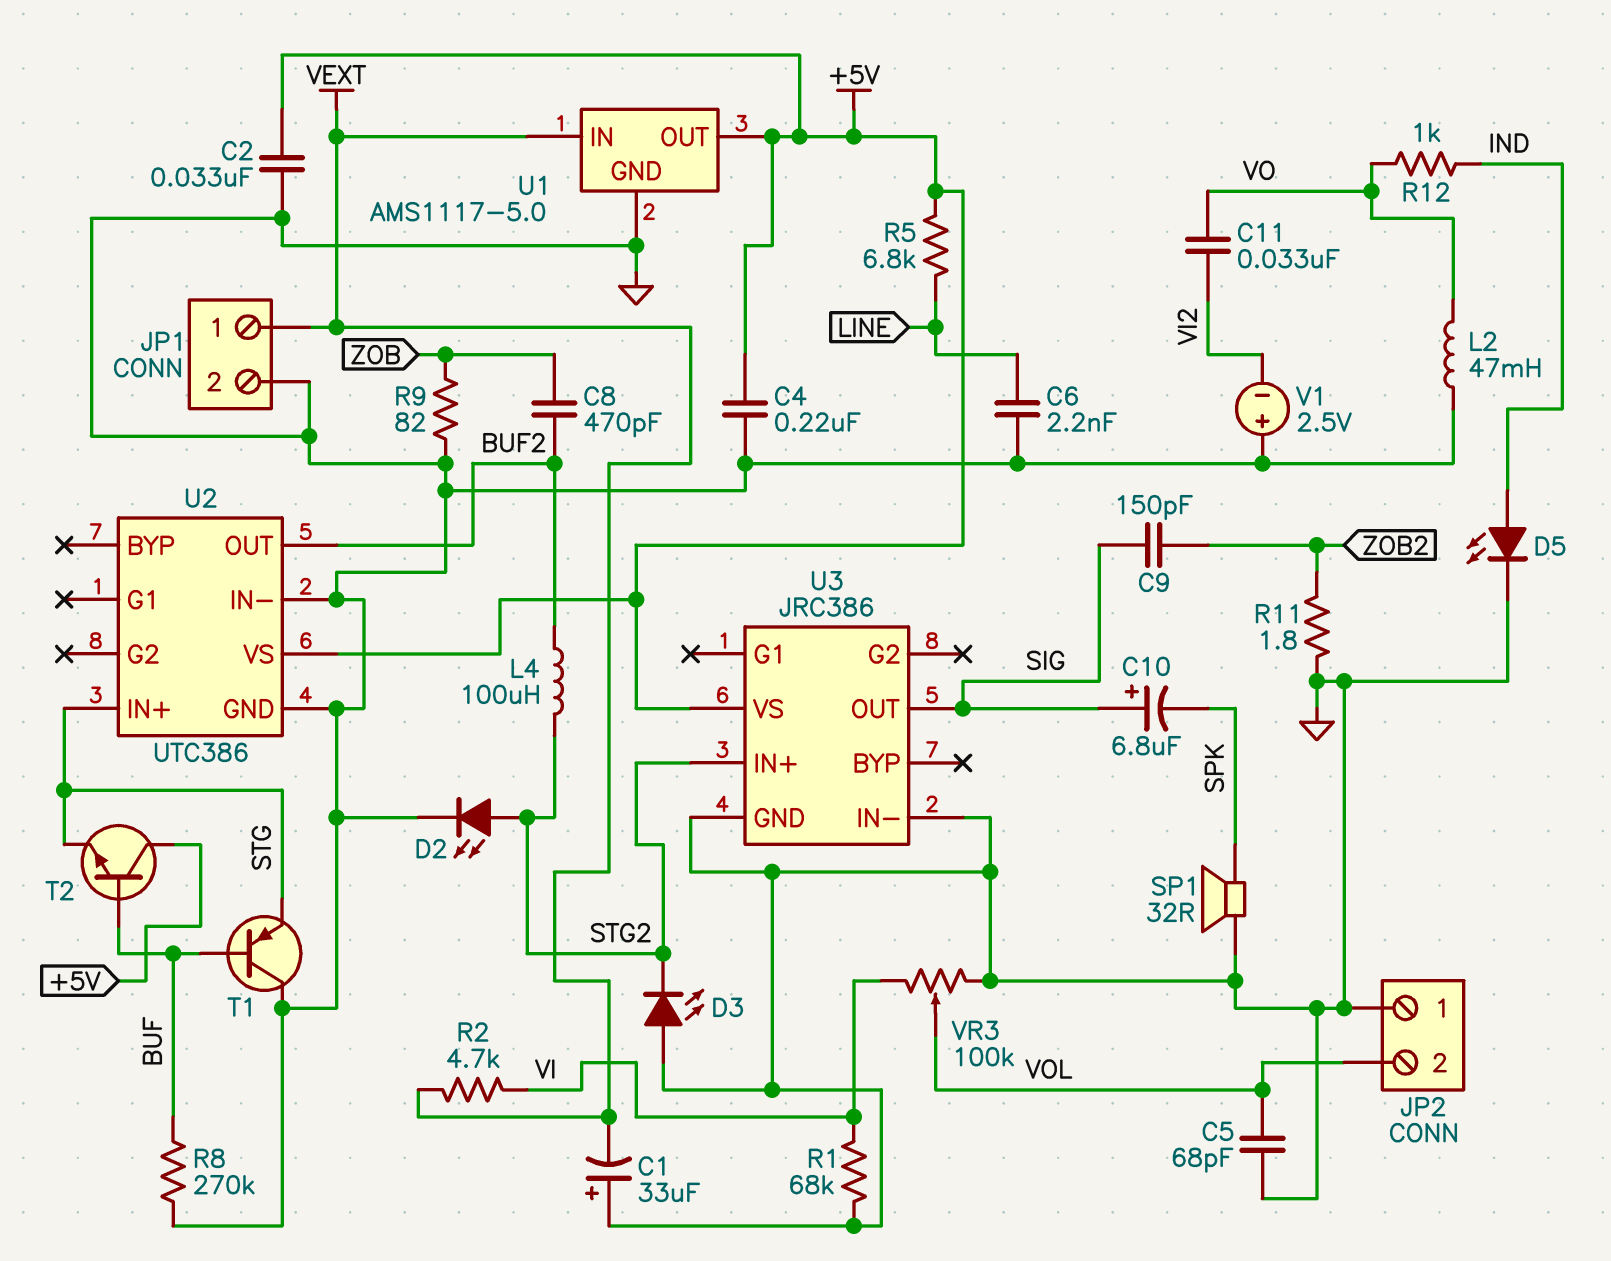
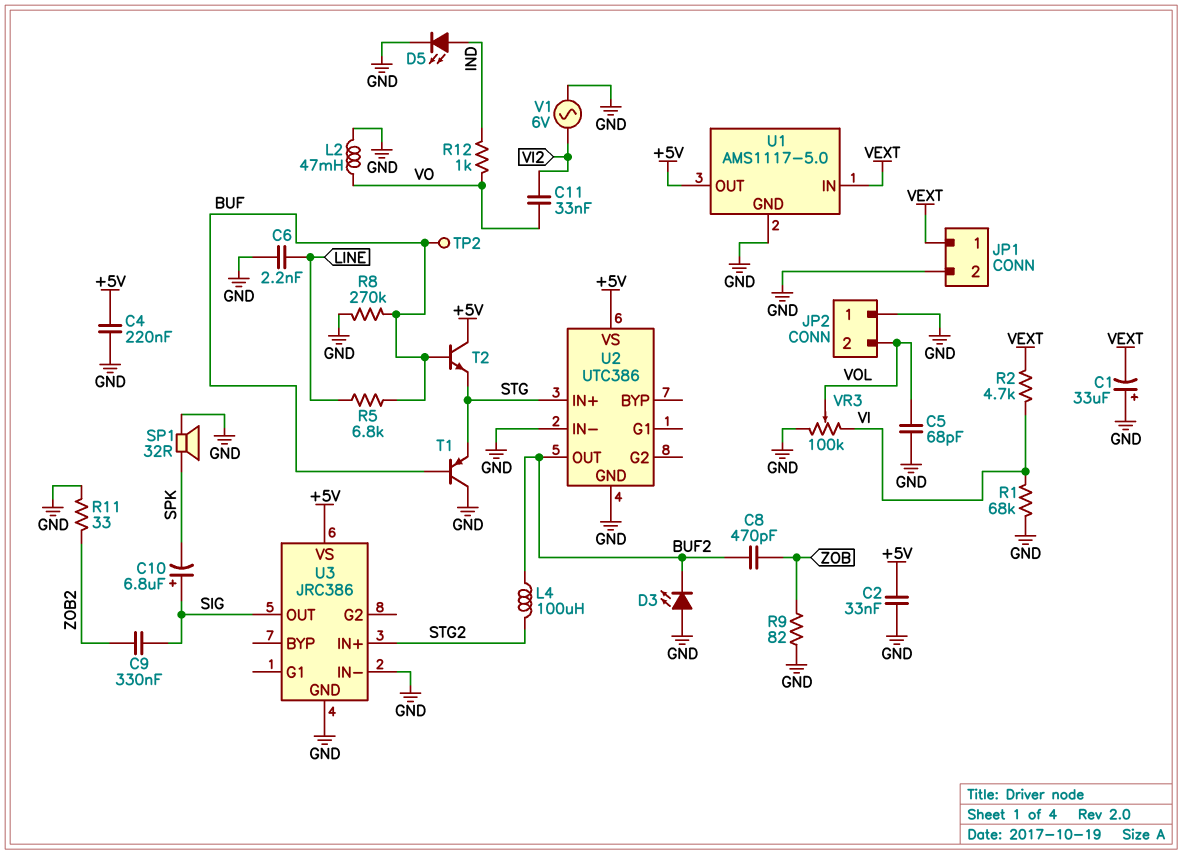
C9: 150pF (SIG, ZOB2) -> 330nF (SIG, ZOB2)
D2: LED (A STG2, K GND) -> none
D3: LED (A GND, K STG2) -> LED (A GND, K BUF2)
R5: 6.8k (+5V, LINE) -> 6.8k (BUF, LINE)
R11: 1.8 (GND, ZOB2) -> 33 (GND, ZOB2)
TP2: none -> test point (BUF)
V1: 2.5V (plus GND, minus VI2) -> AC 6V (GND, VI2)

